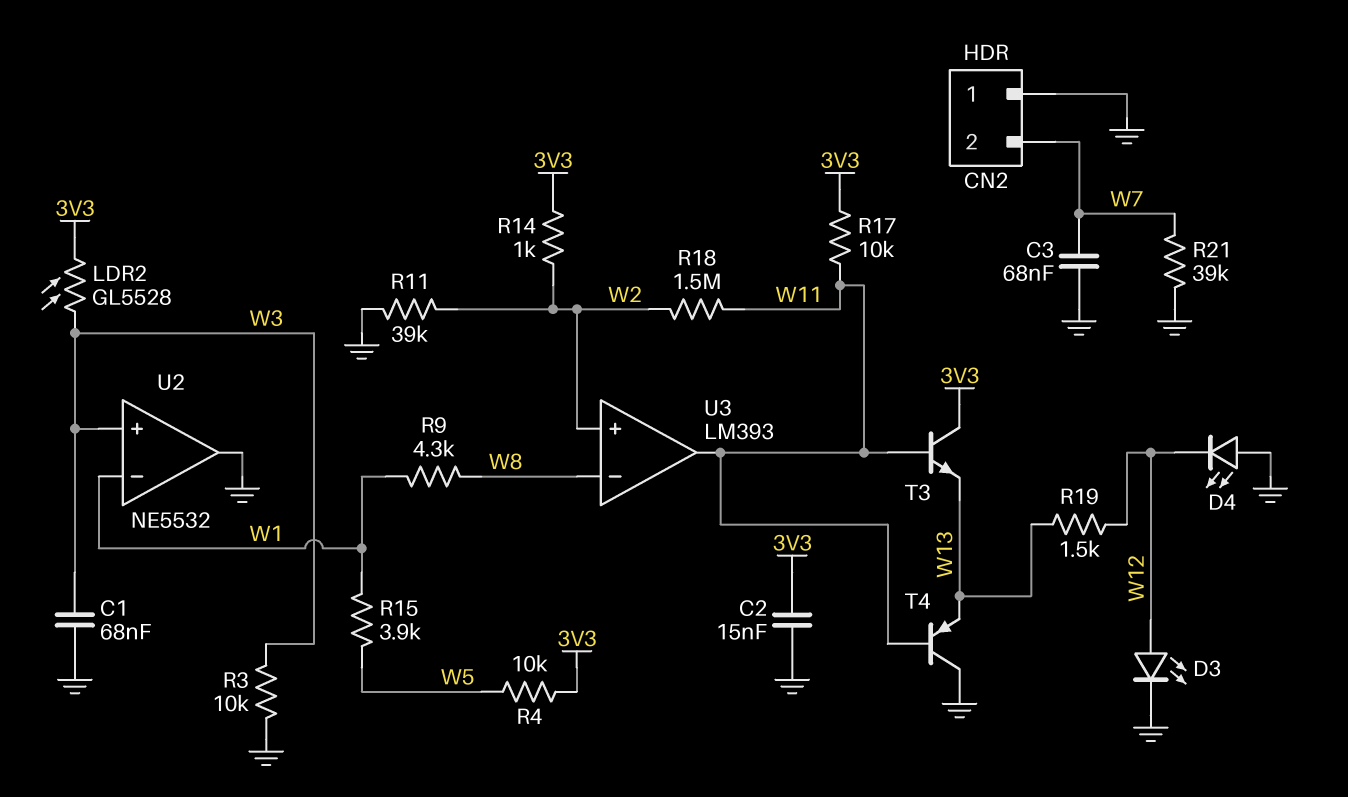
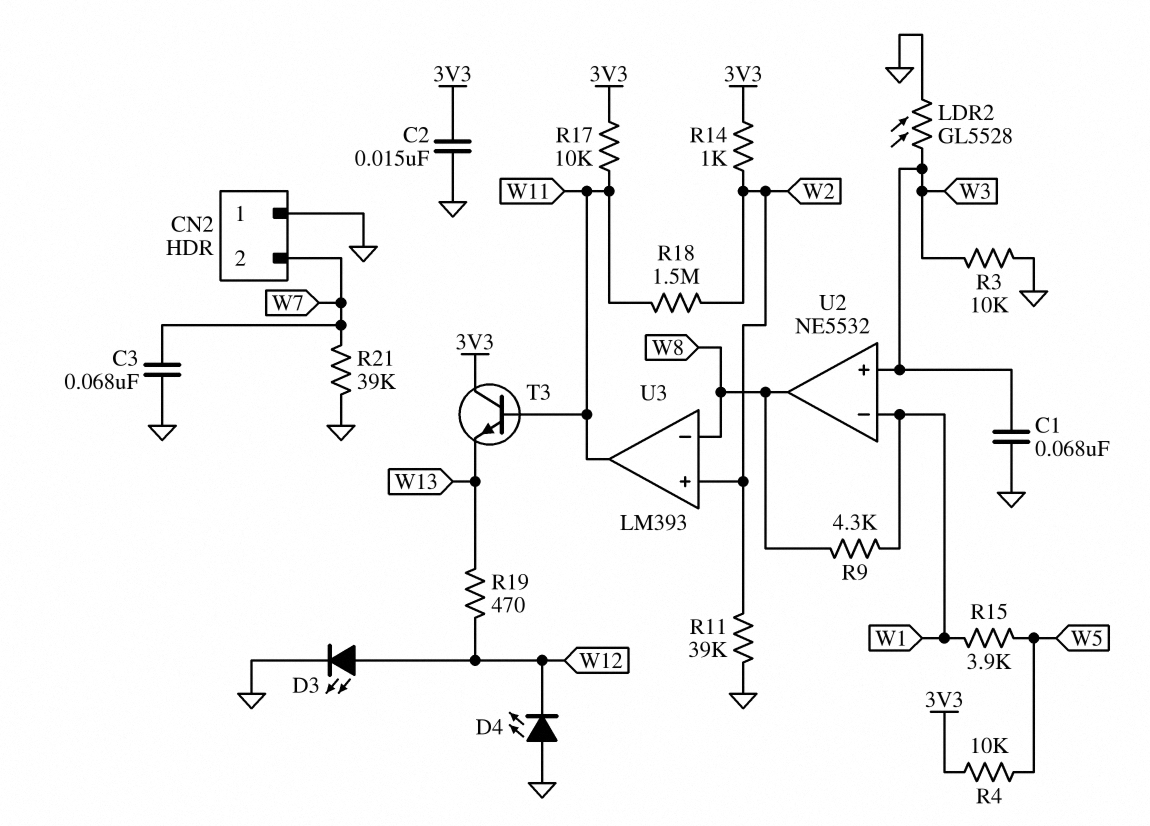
LDR2: GL5528 (3V3, W3) -> GL5528 (GND, W3)
R19: 1.5k (W12, W13) -> 470 (W12, W13)
T4: PNP (B W11, C GND, E W13) -> none
U2 pin out: GND -> W8

